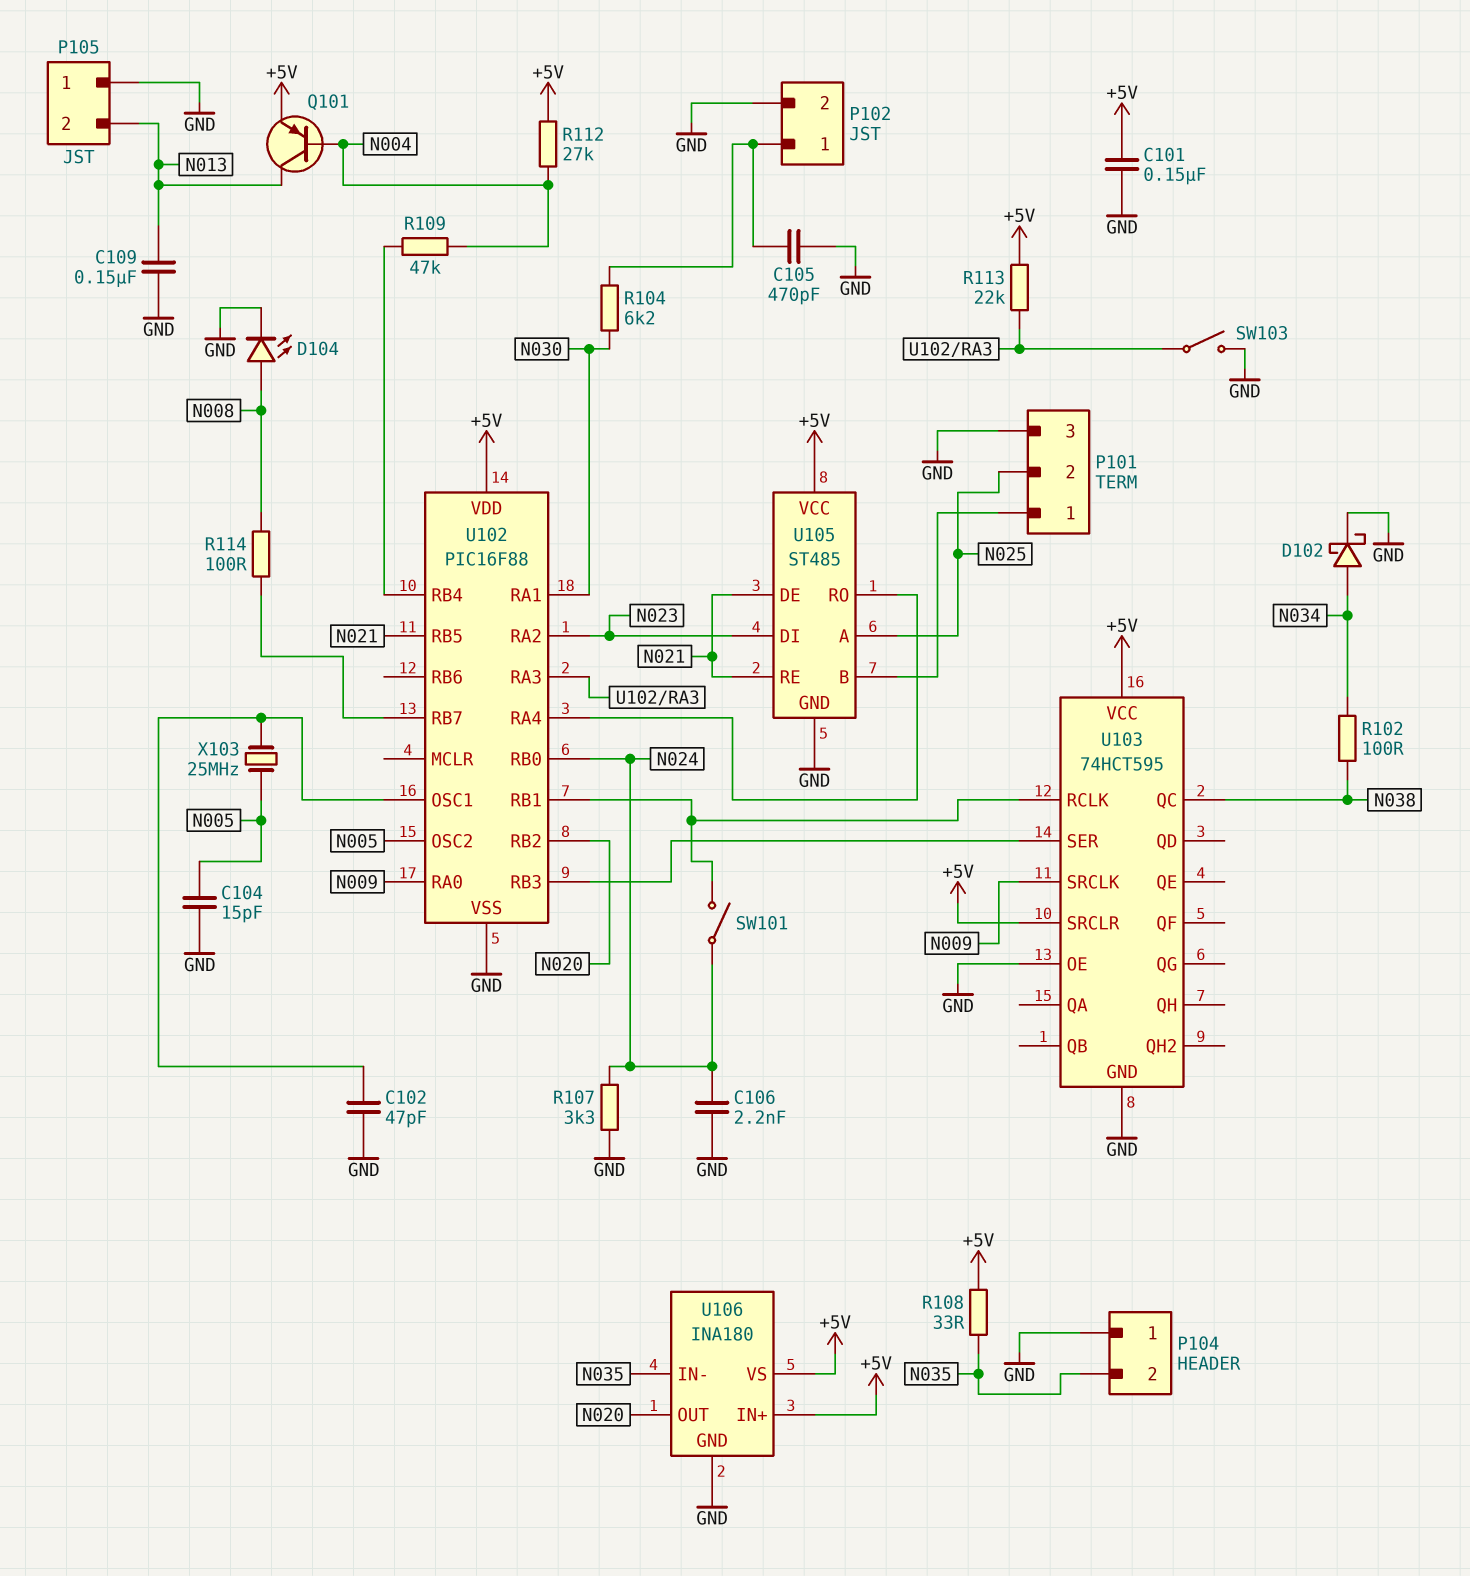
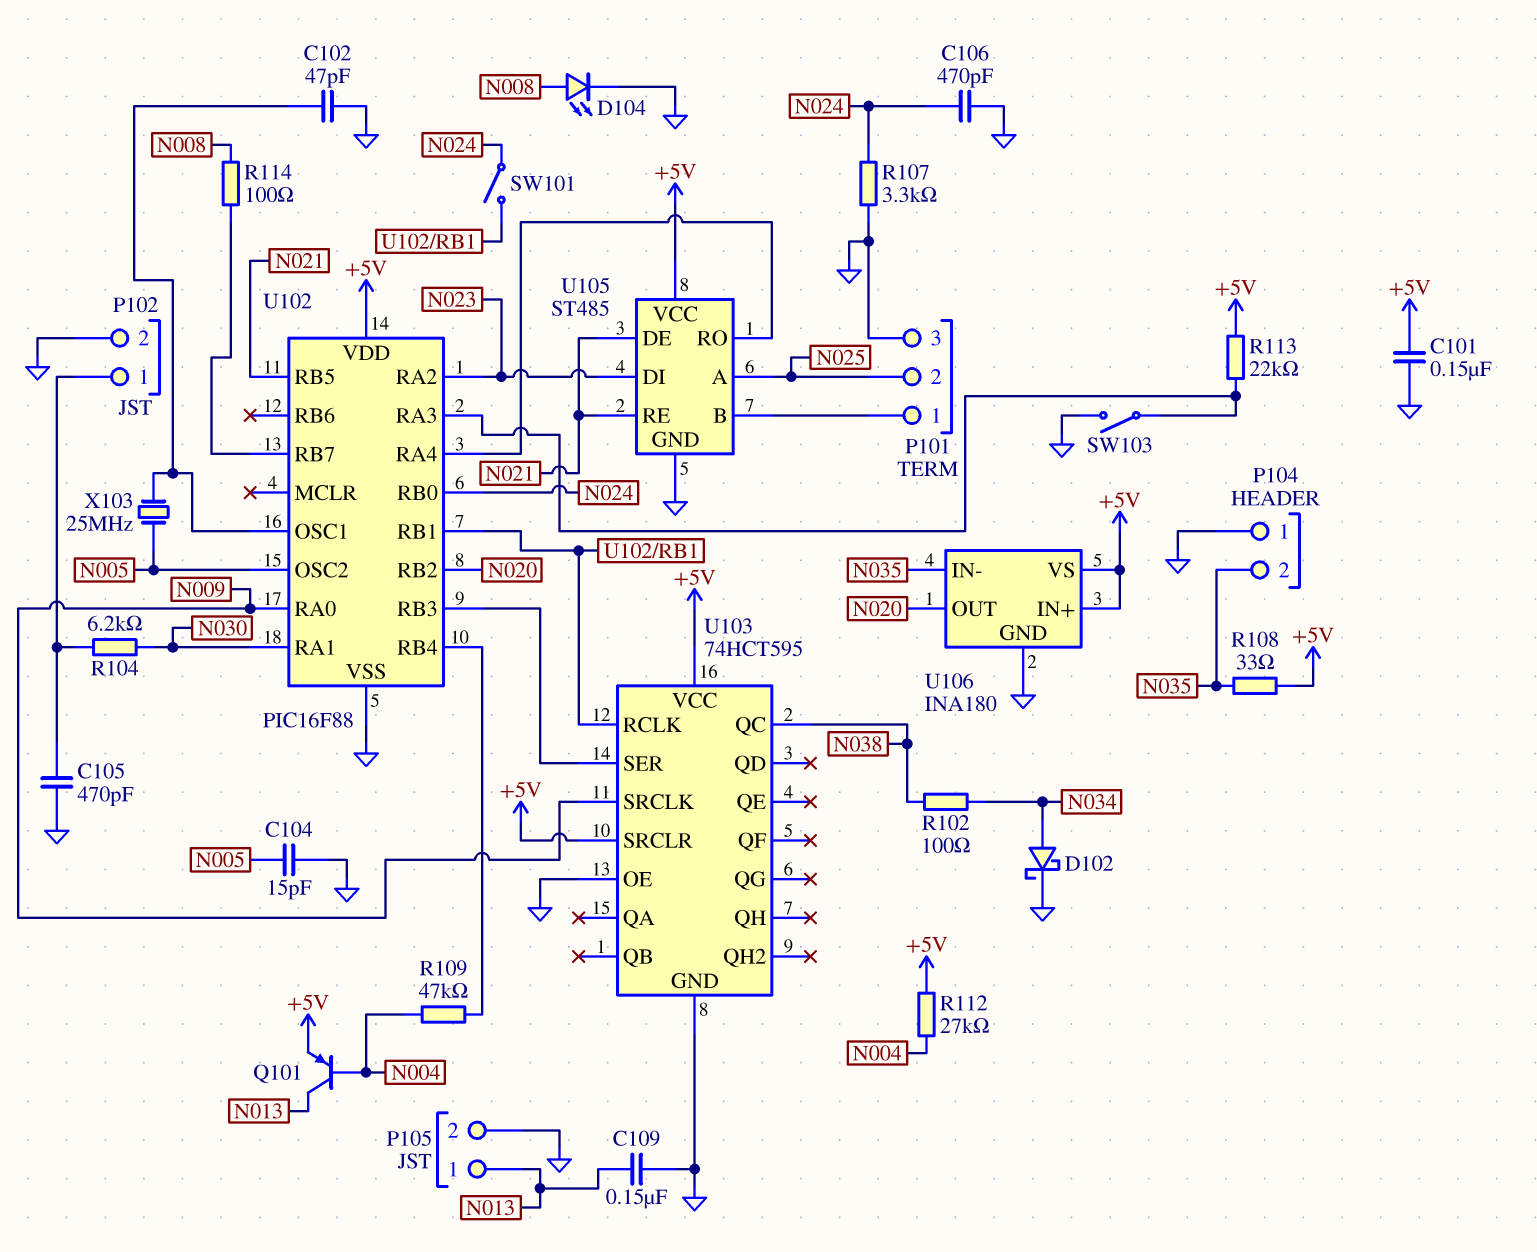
C106: 2.2nF (GND, N024) -> 470pF (GND, N024)
P105 pin 1: GND -> N013
P105 pin 2: N013 -> GND

